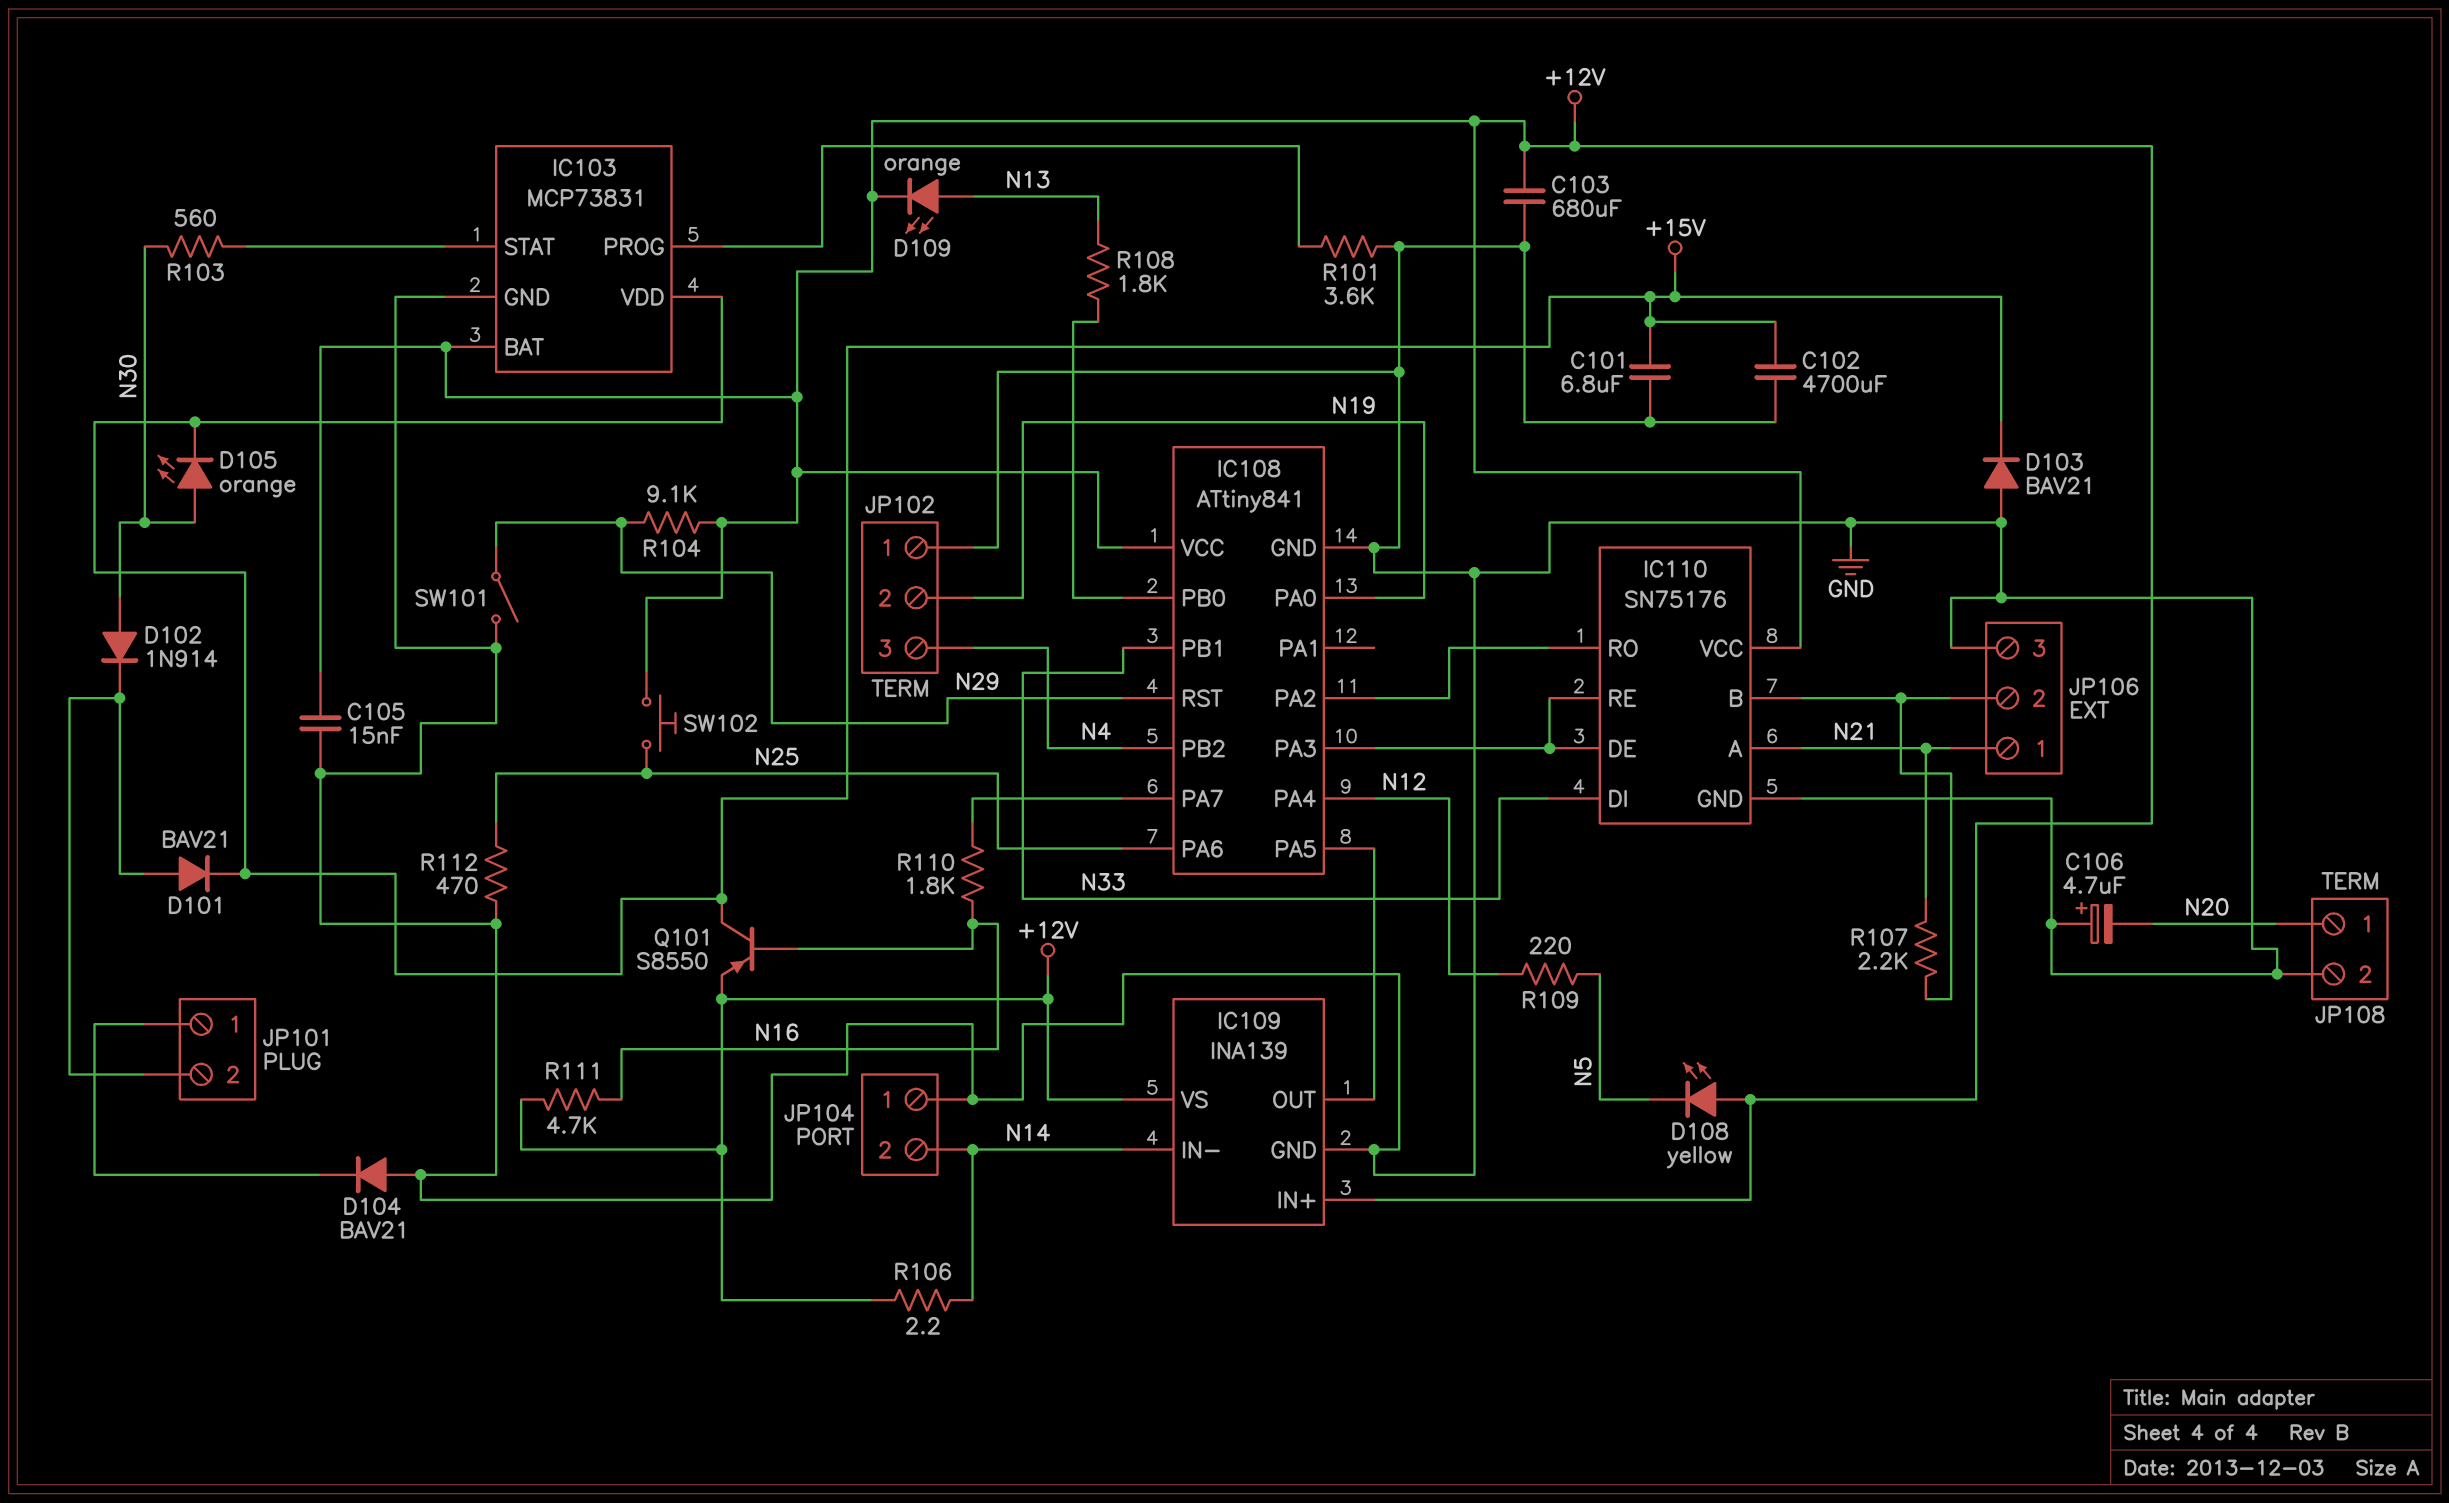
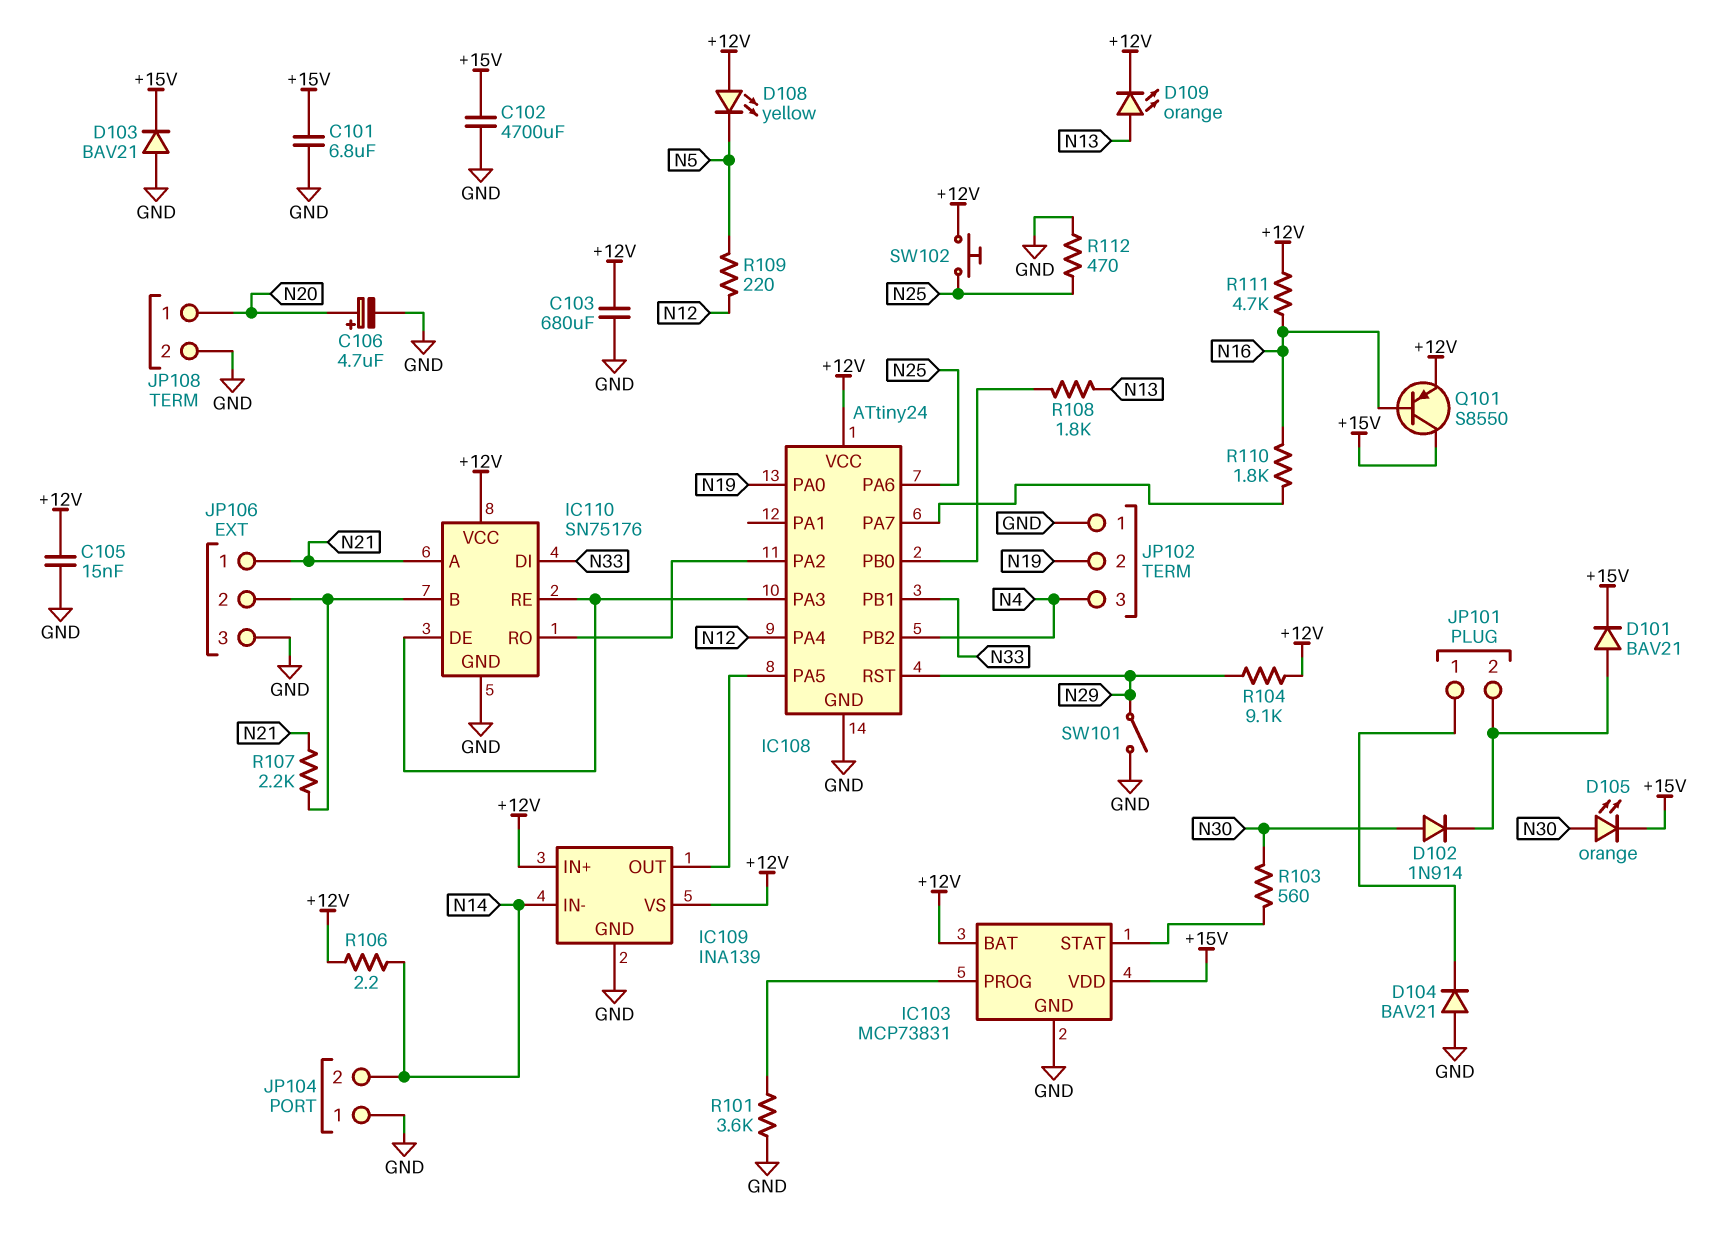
C106: 4.7uF (plus GND, minus N20) -> 4.7uF (plus N20, minus GND)
IC108: ATtiny841 -> ATtiny24

